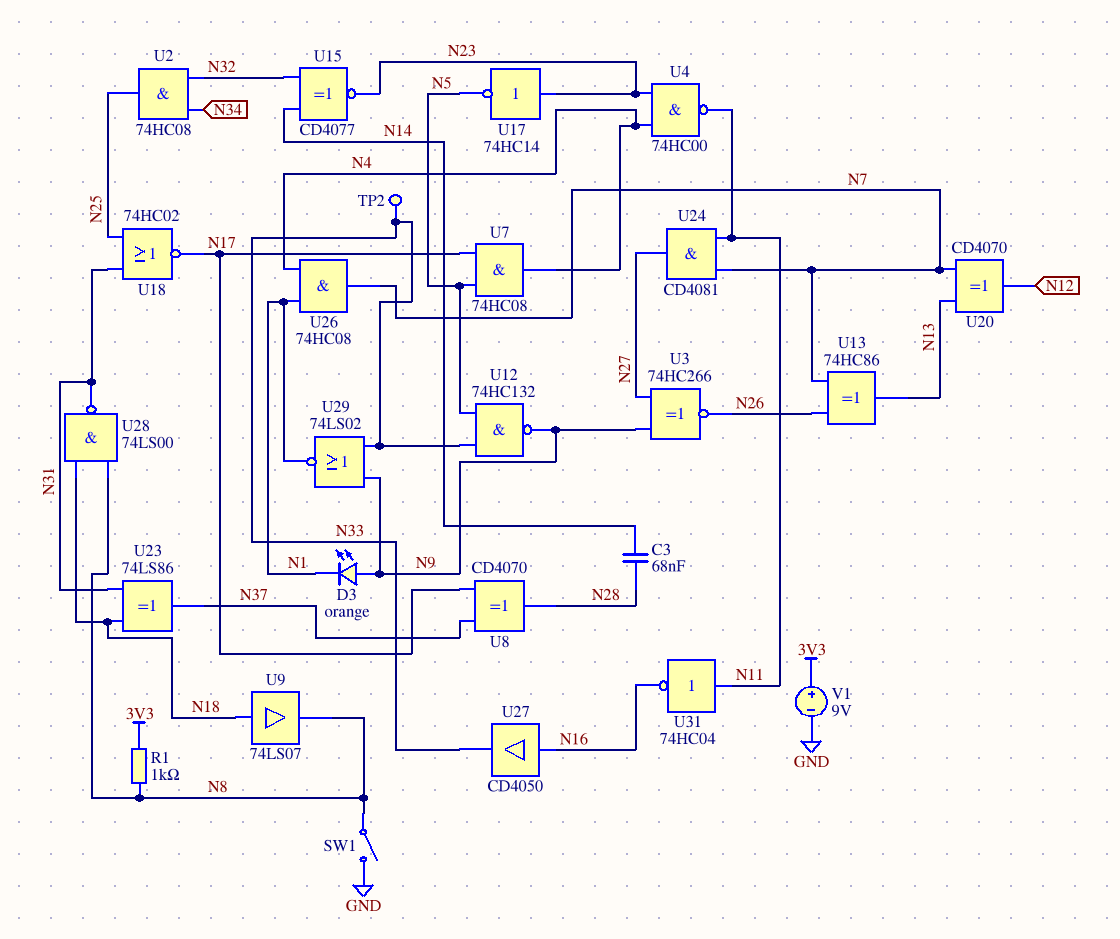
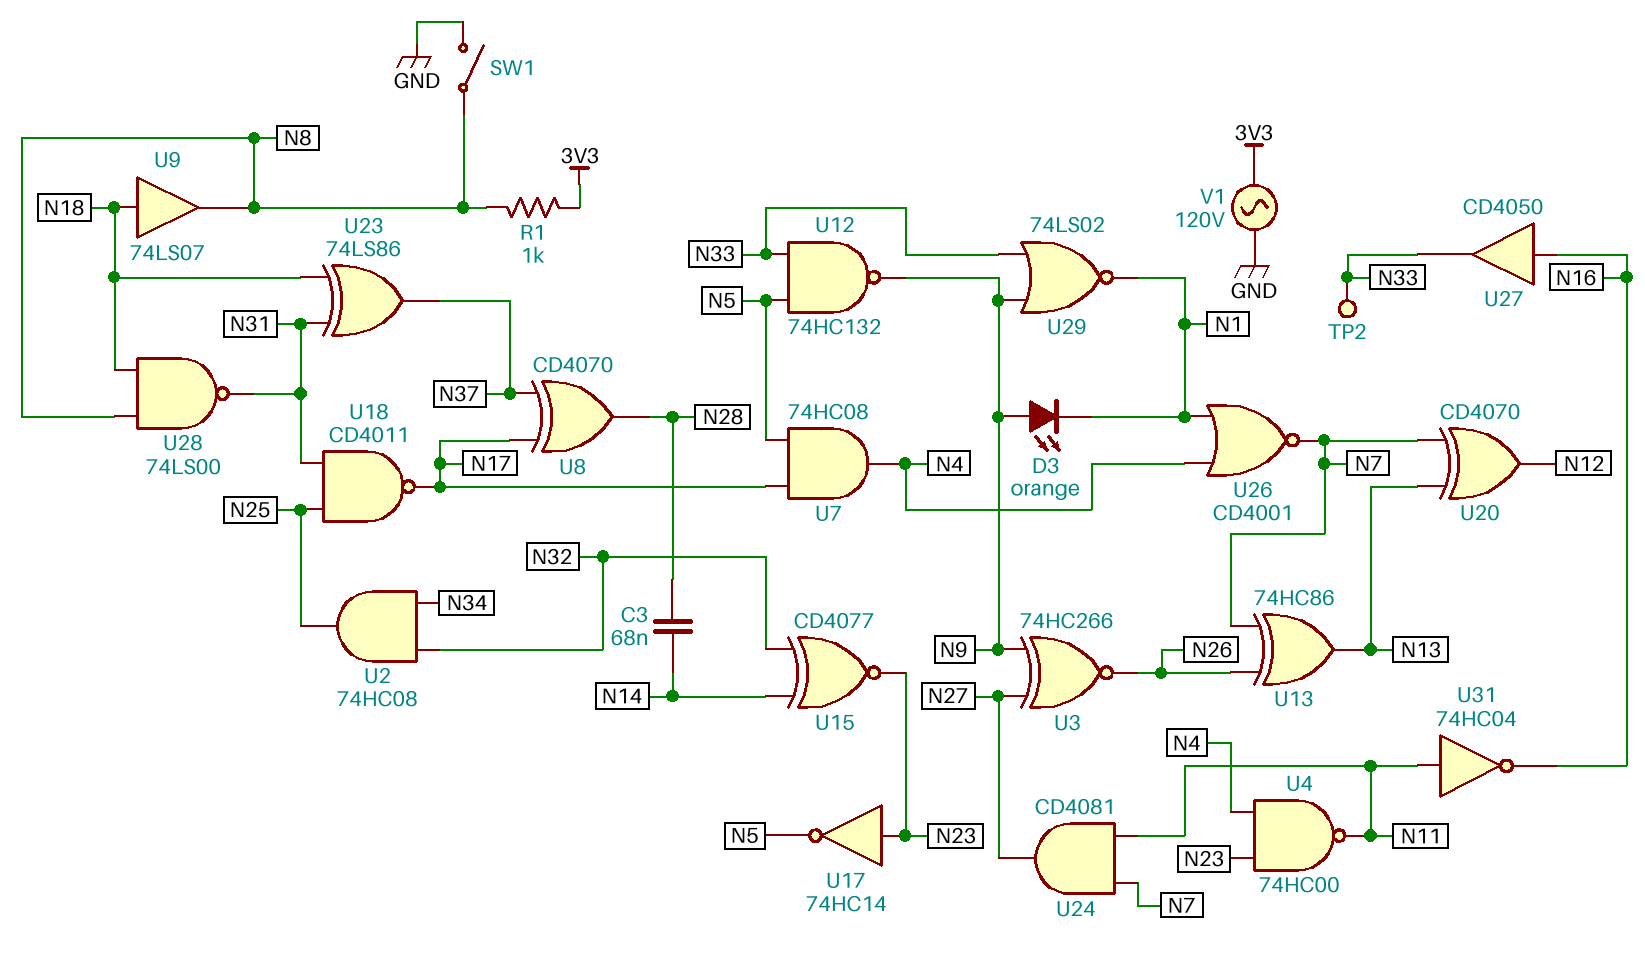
U18: NOR 74HC02 (in N25, in N31, out N17) -> NAND CD4011 (in N25, in N31, out N17)
U26: AND 74HC08 (in N1, in N4, out N7) -> NOR CD4001 (in N1, in N4, out N7)
V1: 9V (plus 3V3, minus GND) -> AC 120V (3V3, GND)

